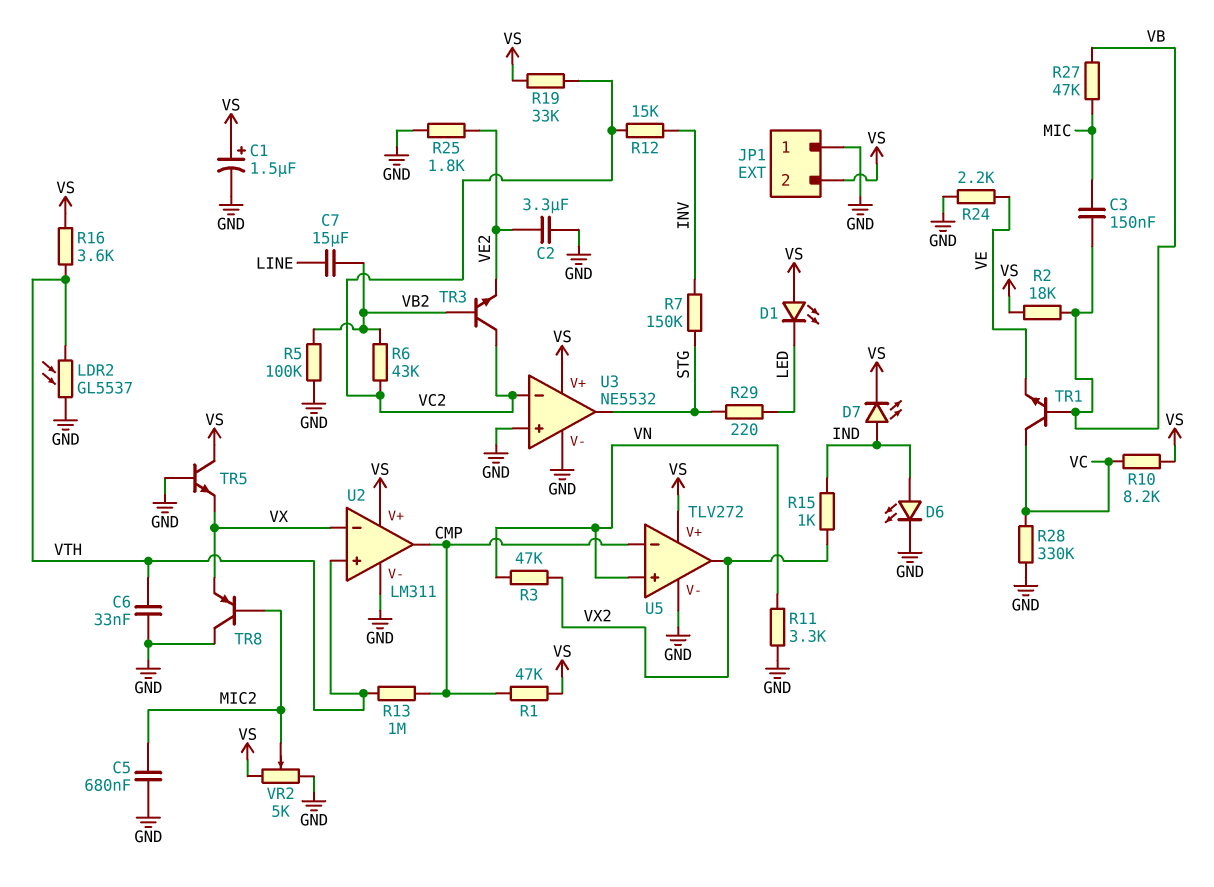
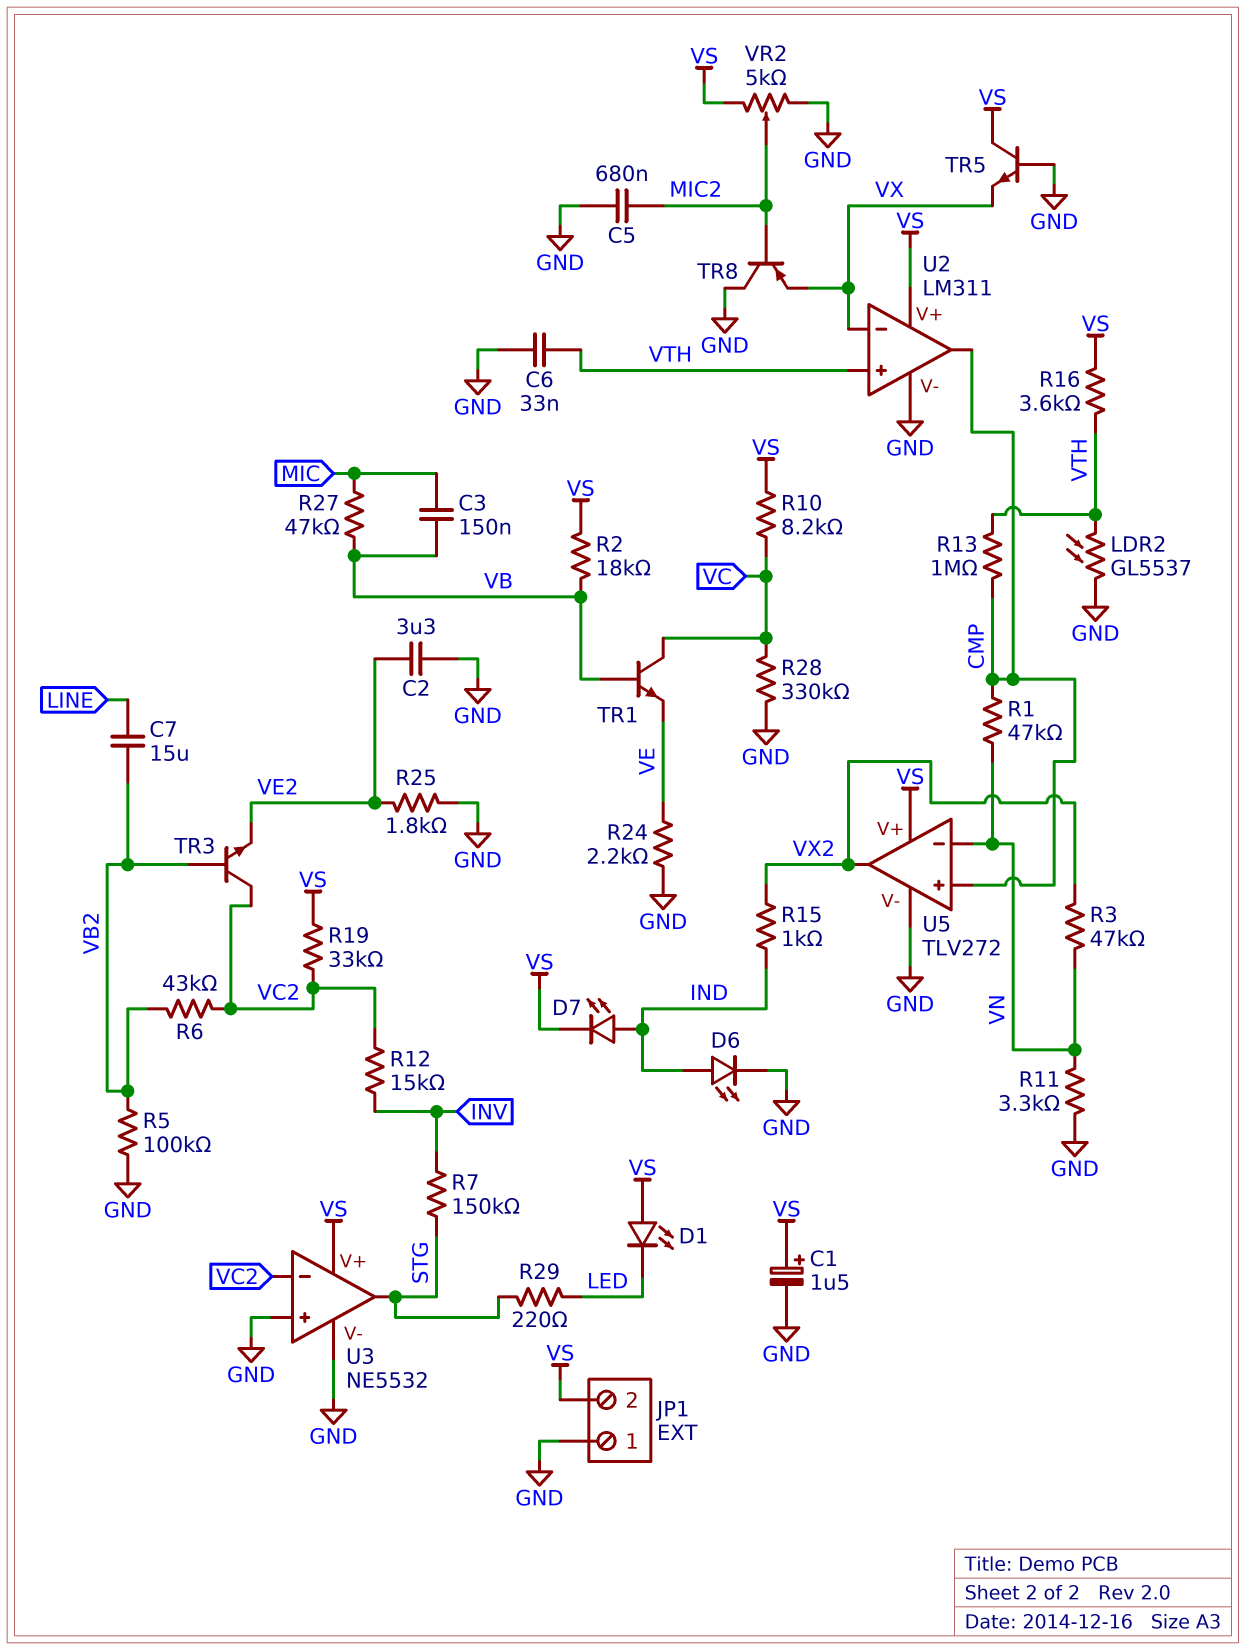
R1: 47k (CMP, VS) -> 47k (CMP, VN)
U5 pin in+: VN -> CMP
U5 pin in-: CMP -> VN

